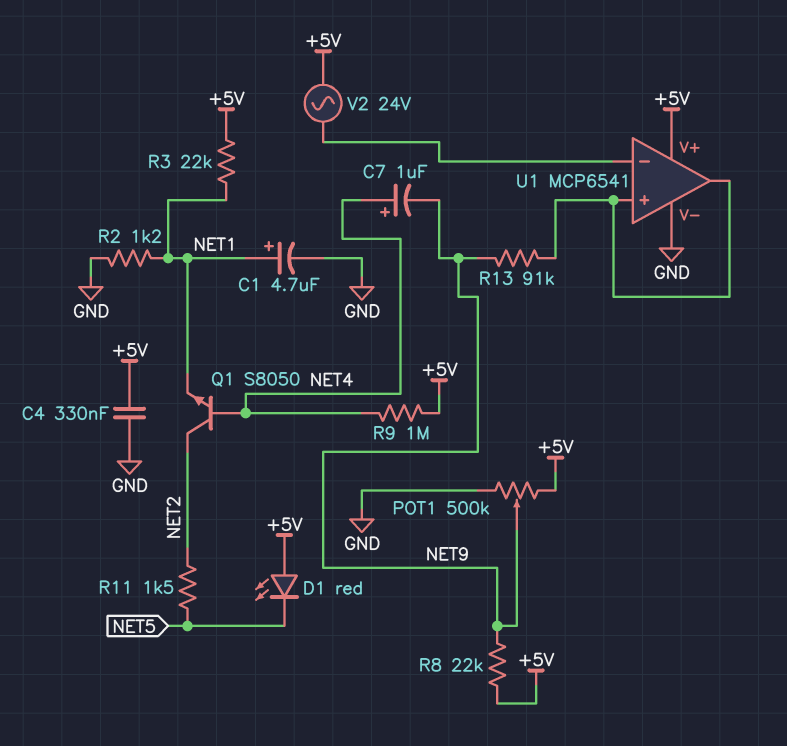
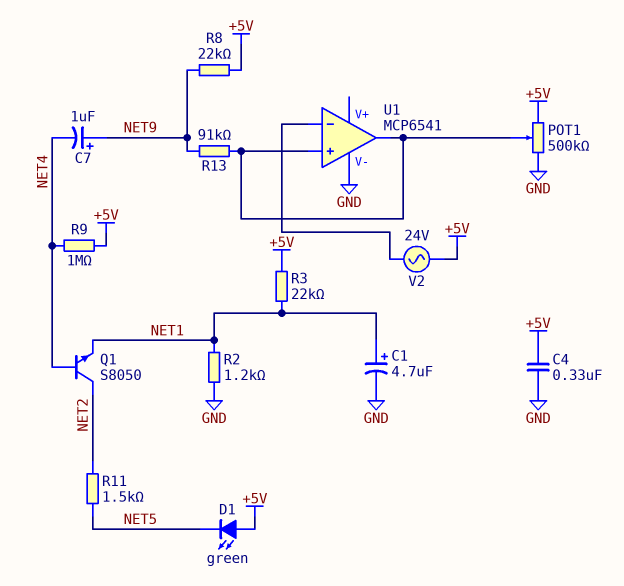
C7: 1uF (plus NET4, minus NET9) -> 1uF (plus NET9, minus NET4)
D1: LED red (A +5V, K NET5) -> LED green (A +5V, K NET5)
POT1: 500k (+5V, GND, wiper NET9) -> 500k (+5V, GND, wiper U1/in+)
U1 pin V+: +5V -> none

